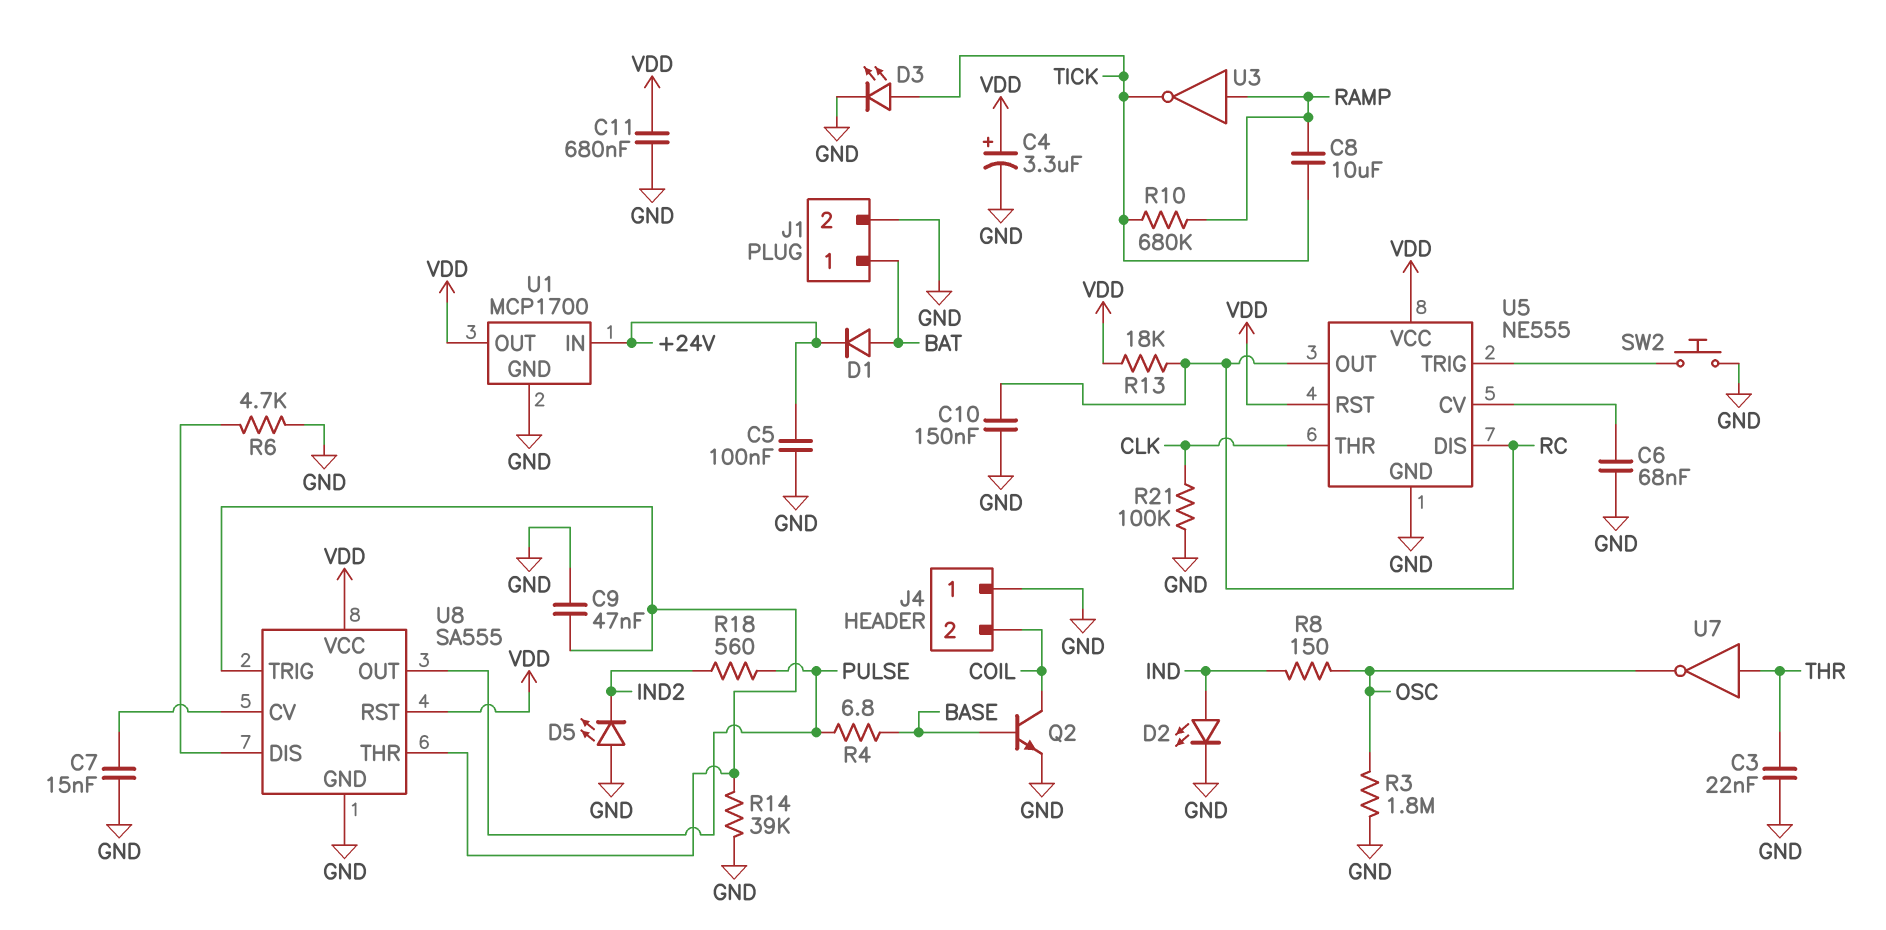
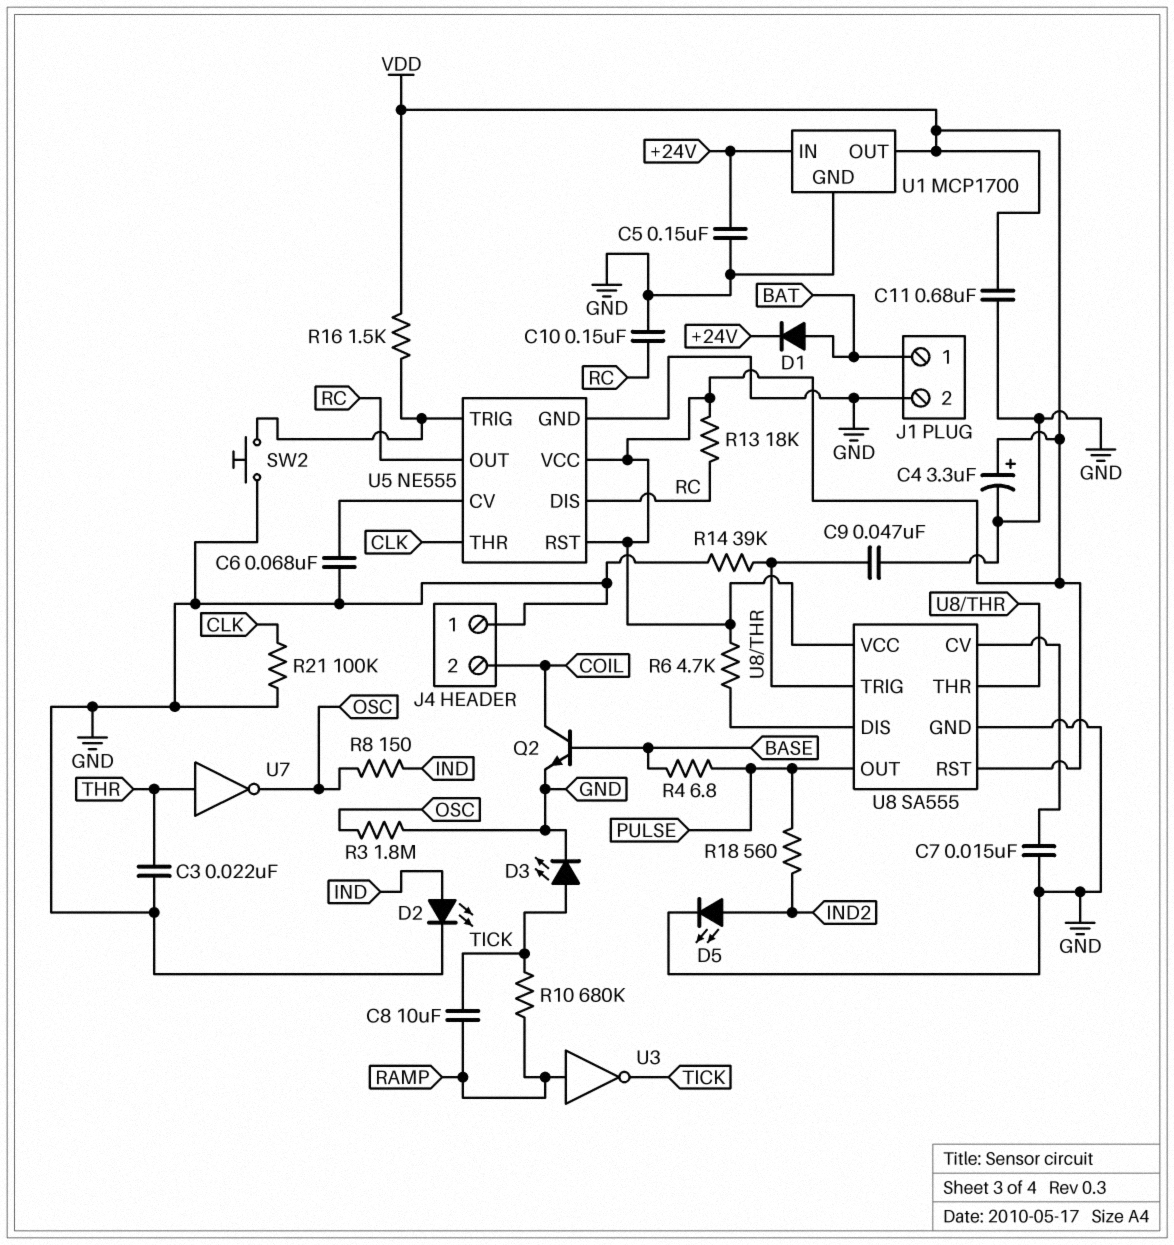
C5: 100nF (+24V, GND) -> 150nF (+24V, GND)
D5: LED (A GND, K IND2) -> LED (A IND2, K GND)
R6: 4.7k (GND, U8/DIS) -> 4.7k (U8/DIS, VDD)
R16: none -> 1.5k (U5/TRIG, VDD)

